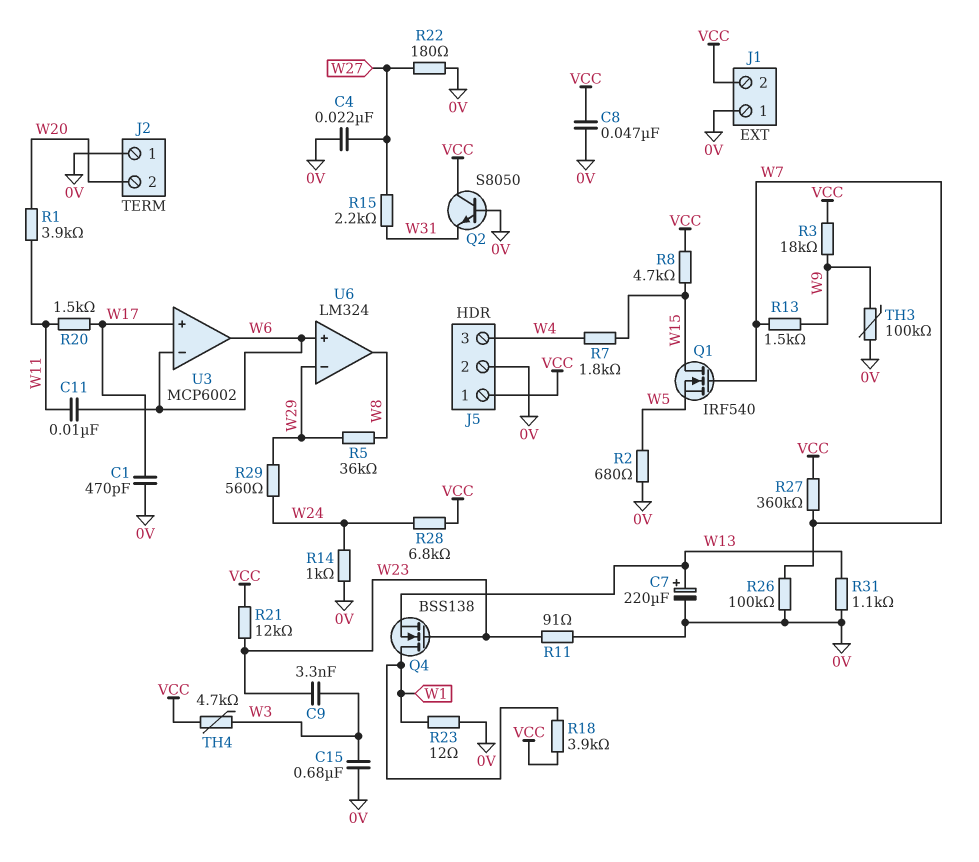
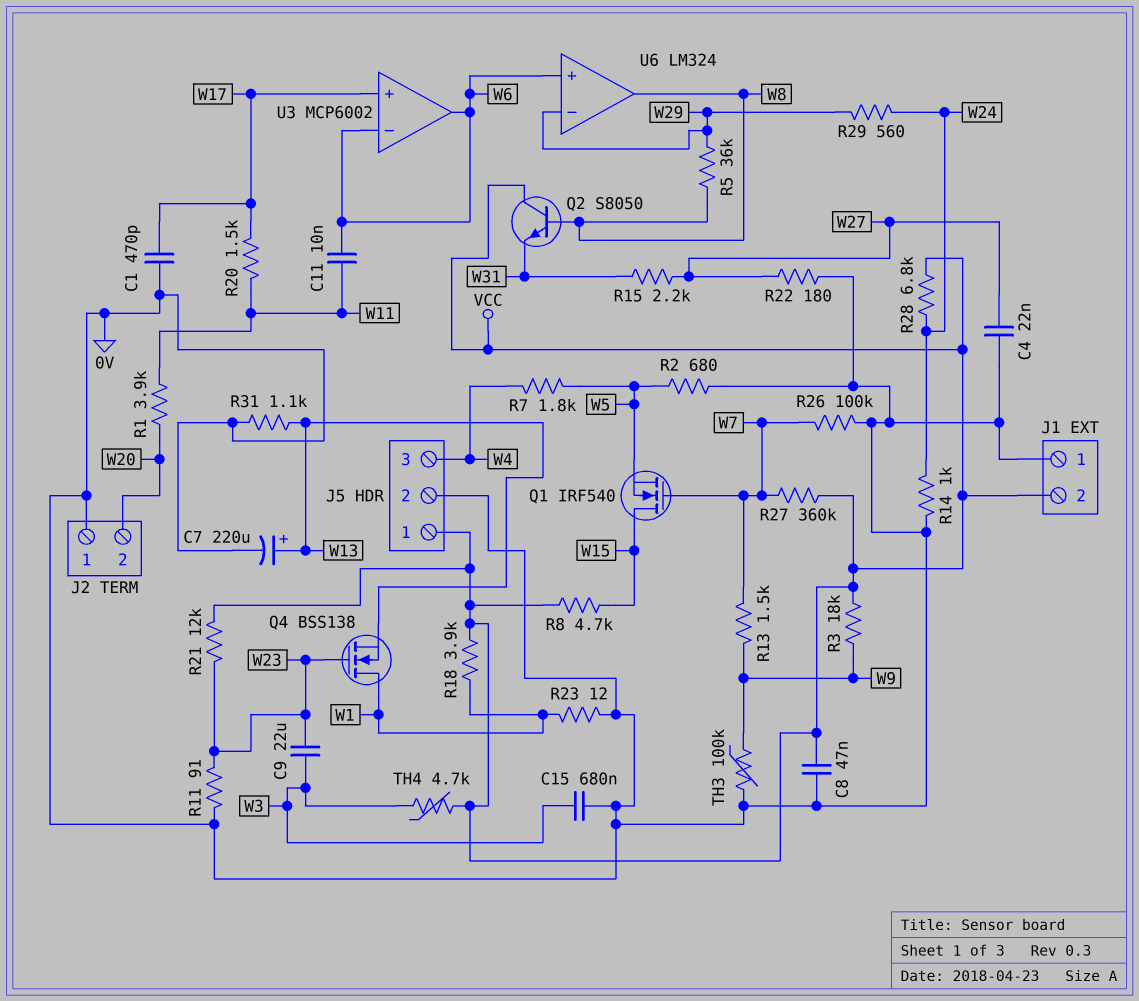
C9: 3.3nF (W3, W23) -> 22uF (W3, W23)
Q2: NPN S8050 (B 0V, C VCC, E W31) -> NPN S8050 (B W8, C VCC, E W31)
R7: 1.8k (W4, W15) -> 1.8k (W4, W5)

